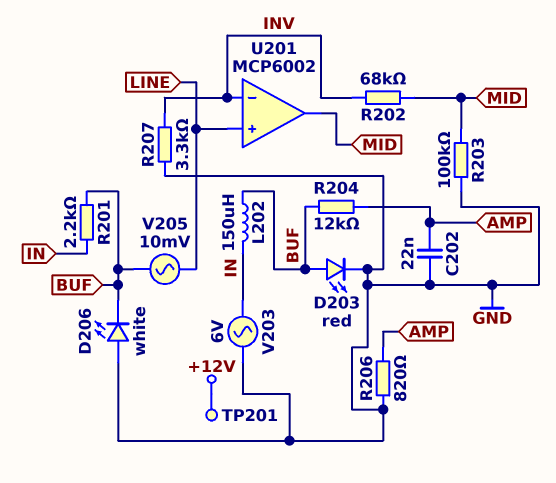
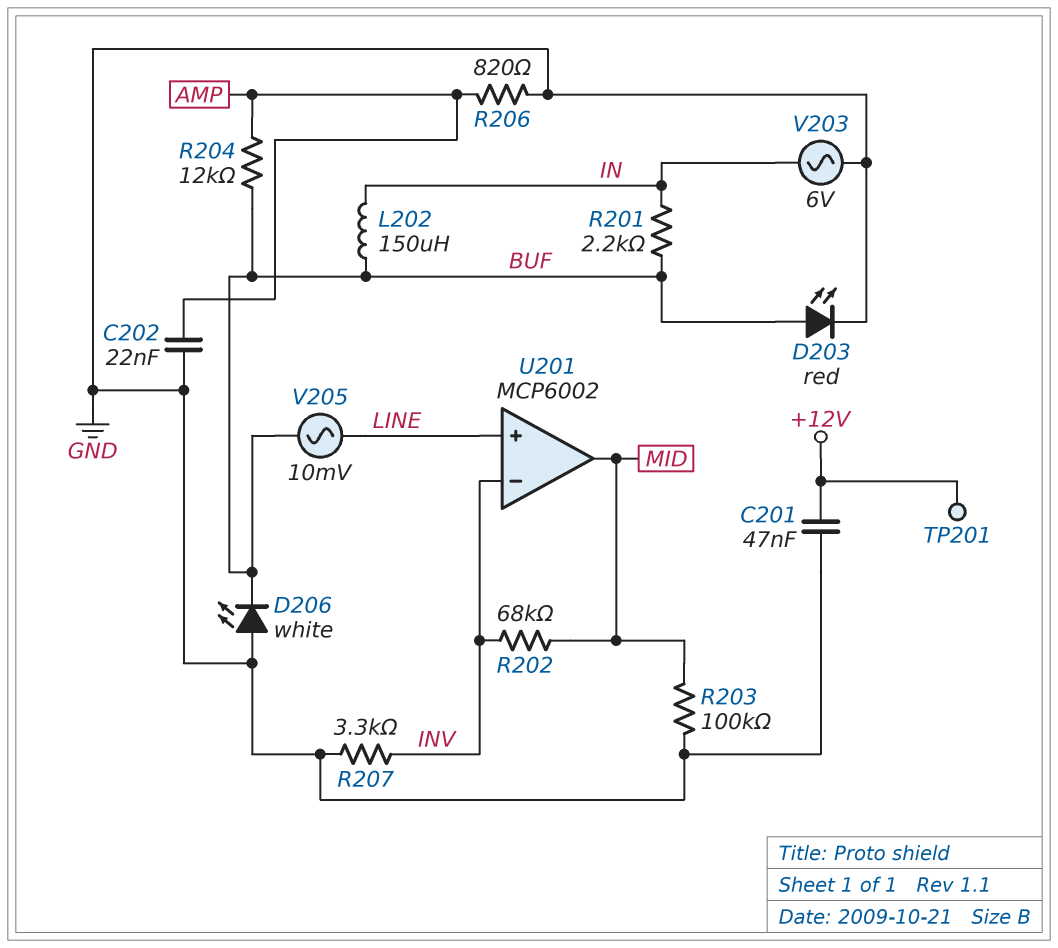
C201: none -> 47nF (+12V, GND)

